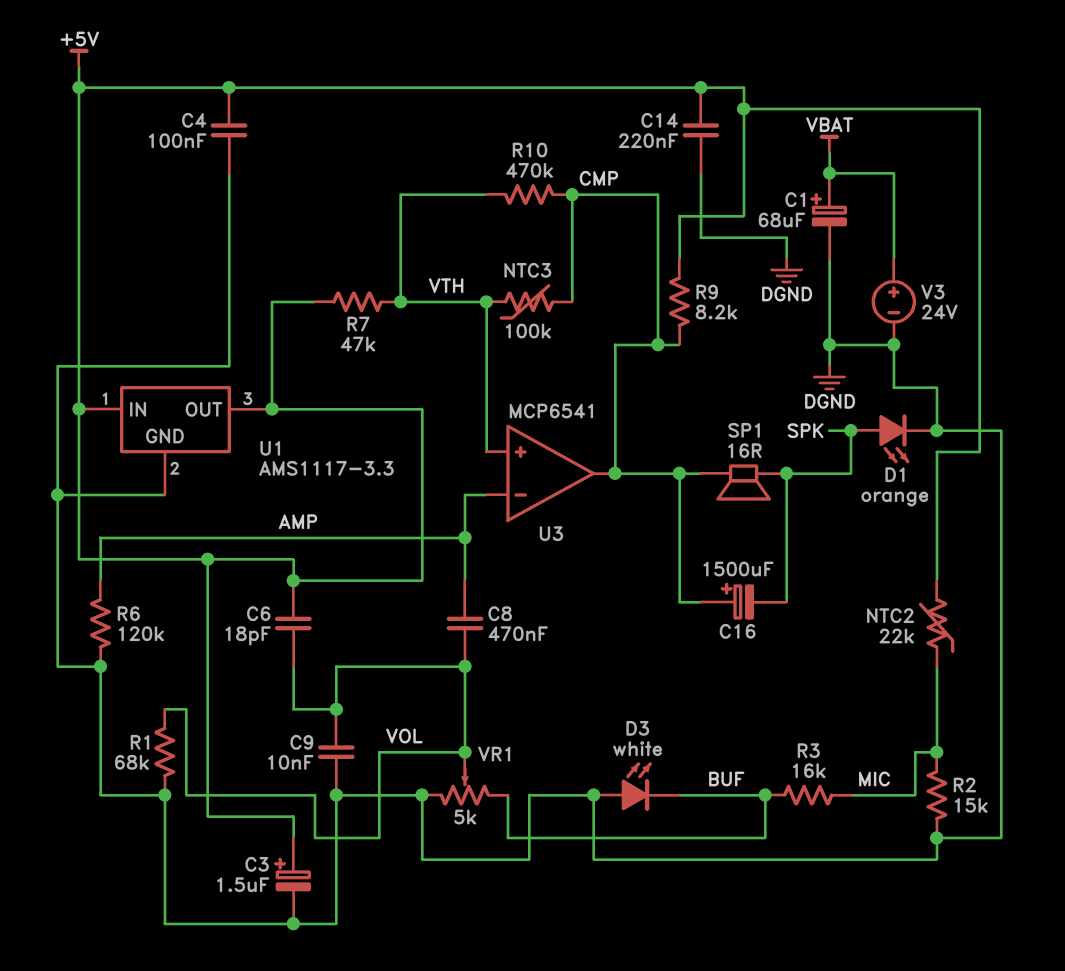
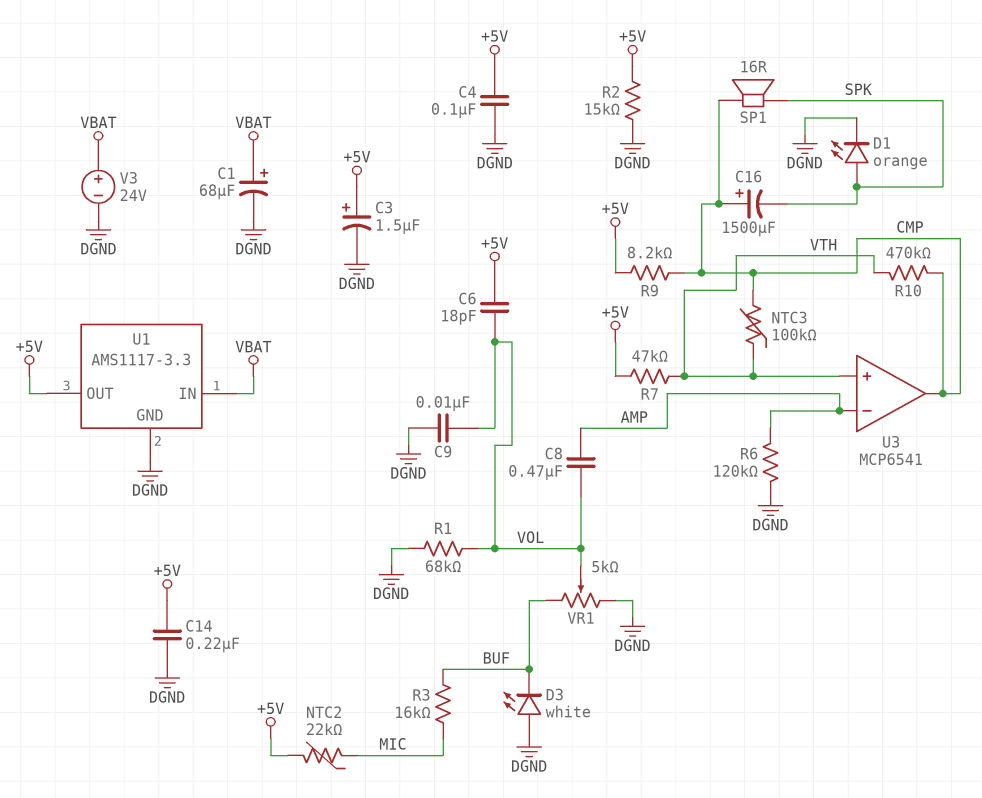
R2: 15k (DGND, MIC) -> 15k (+5V, DGND)
U1 pin IN: +5V -> VBAT

